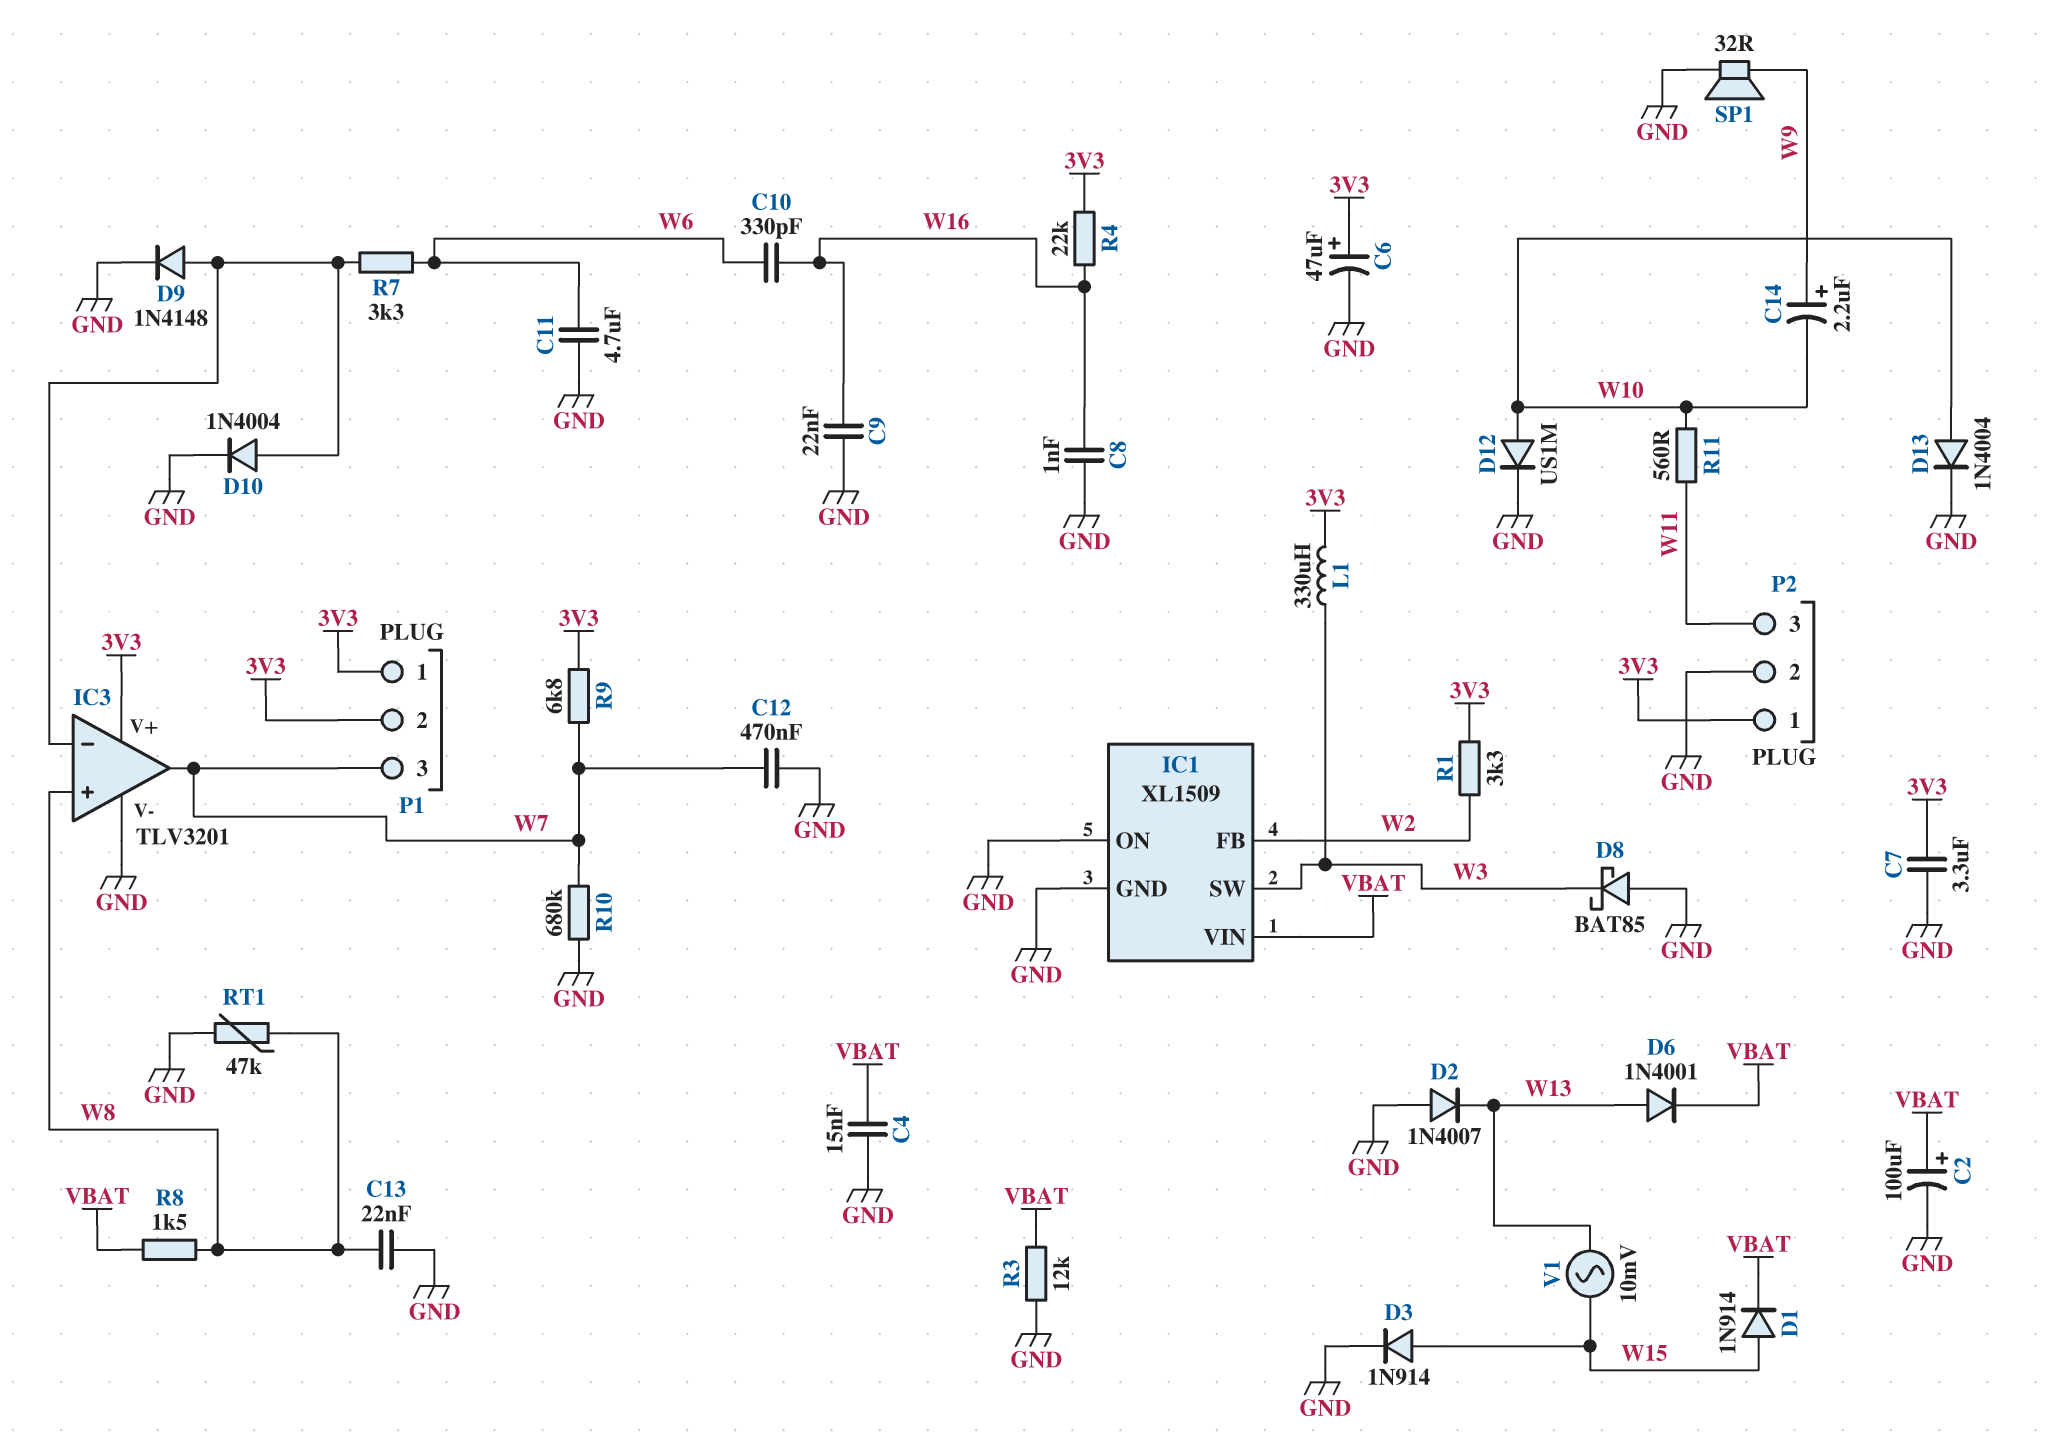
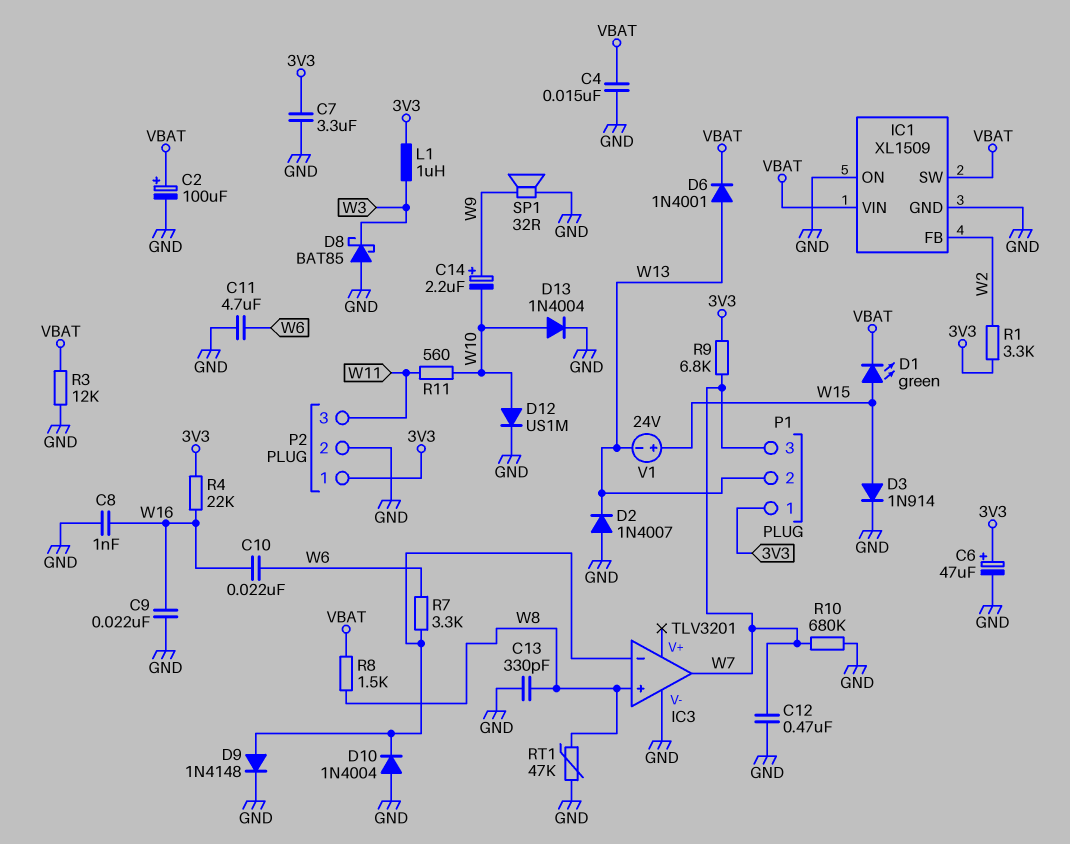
C10: 330pF (W6, W16) -> 22nF (W6, W16)
C13: 22nF (GND, W8) -> 330pF (GND, W8)
D1: diode 1N914 (A W15, K VBAT) -> LED green (A W15, K VBAT)
D10: diode 1N4004 (A IC3/in-, K GND) -> diode 1N4004 (A GND, K IC3/in-)
IC1 pin SW: W3 -> VBAT
IC3 pin V+: 3V3 -> none
L1: 330uH (3V3, W3) -> 1uH (3V3, W3)
P1 pin 2: 3V3 -> W13
V1: AC 10mV (W13, W15) -> 24V (plus W15, minus W13)

